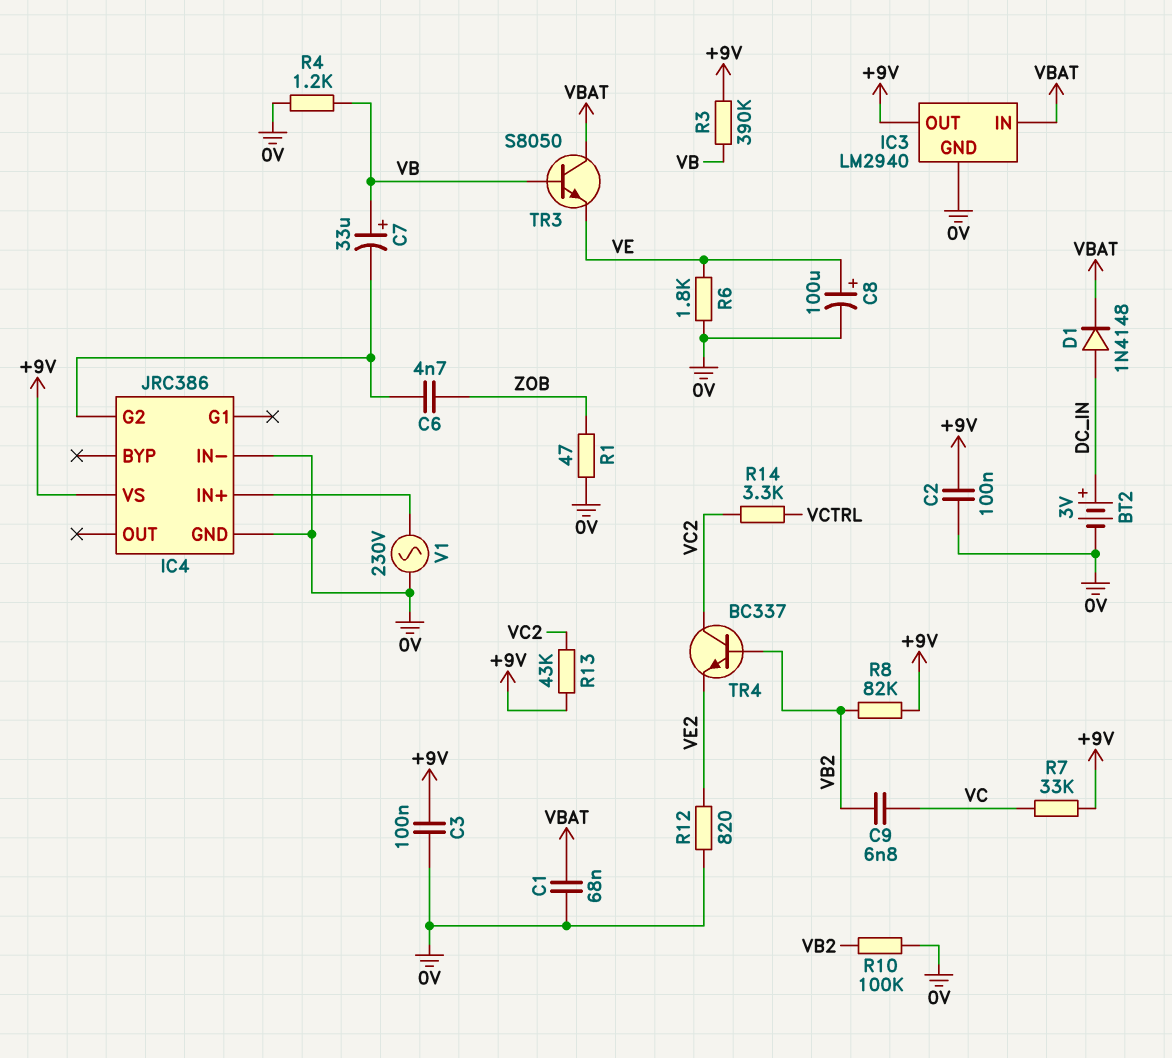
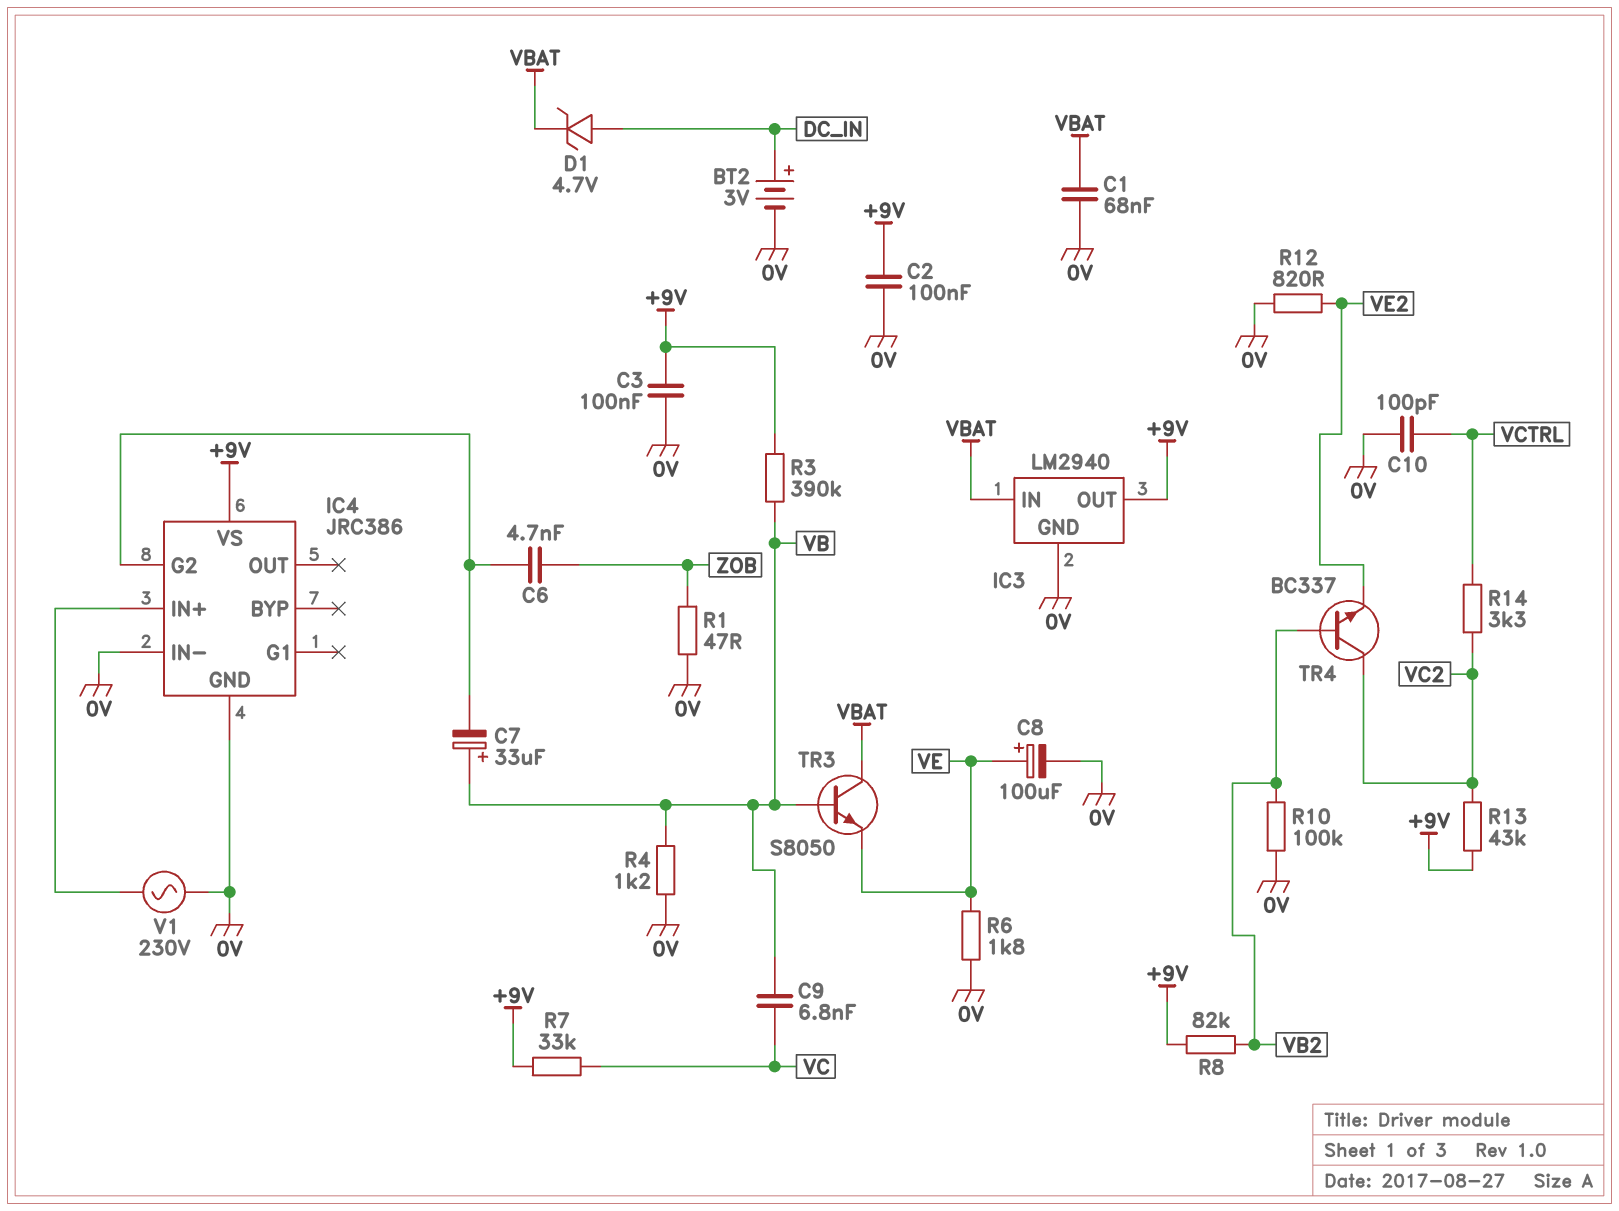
C9: 6.8nF (VB2, VC) -> 6.8nF (VB, VC)
C10: none -> 100pF (0V, VCTRL)
D1: diode 1N4148 (A DC_IN, K VBAT) -> zener 4.7V (A DC_IN, K VBAT)

